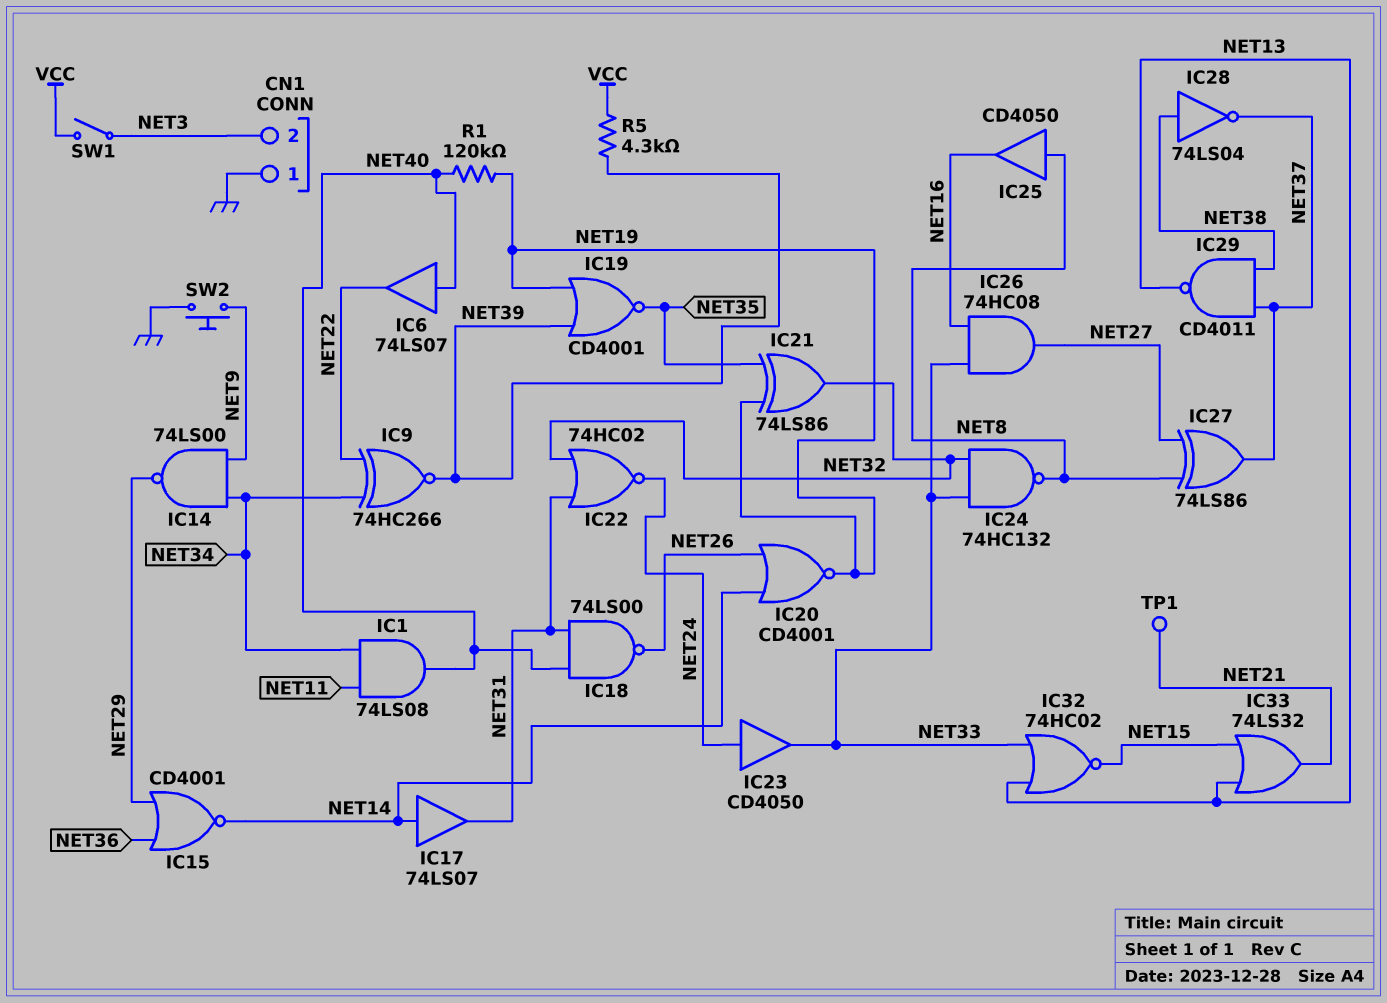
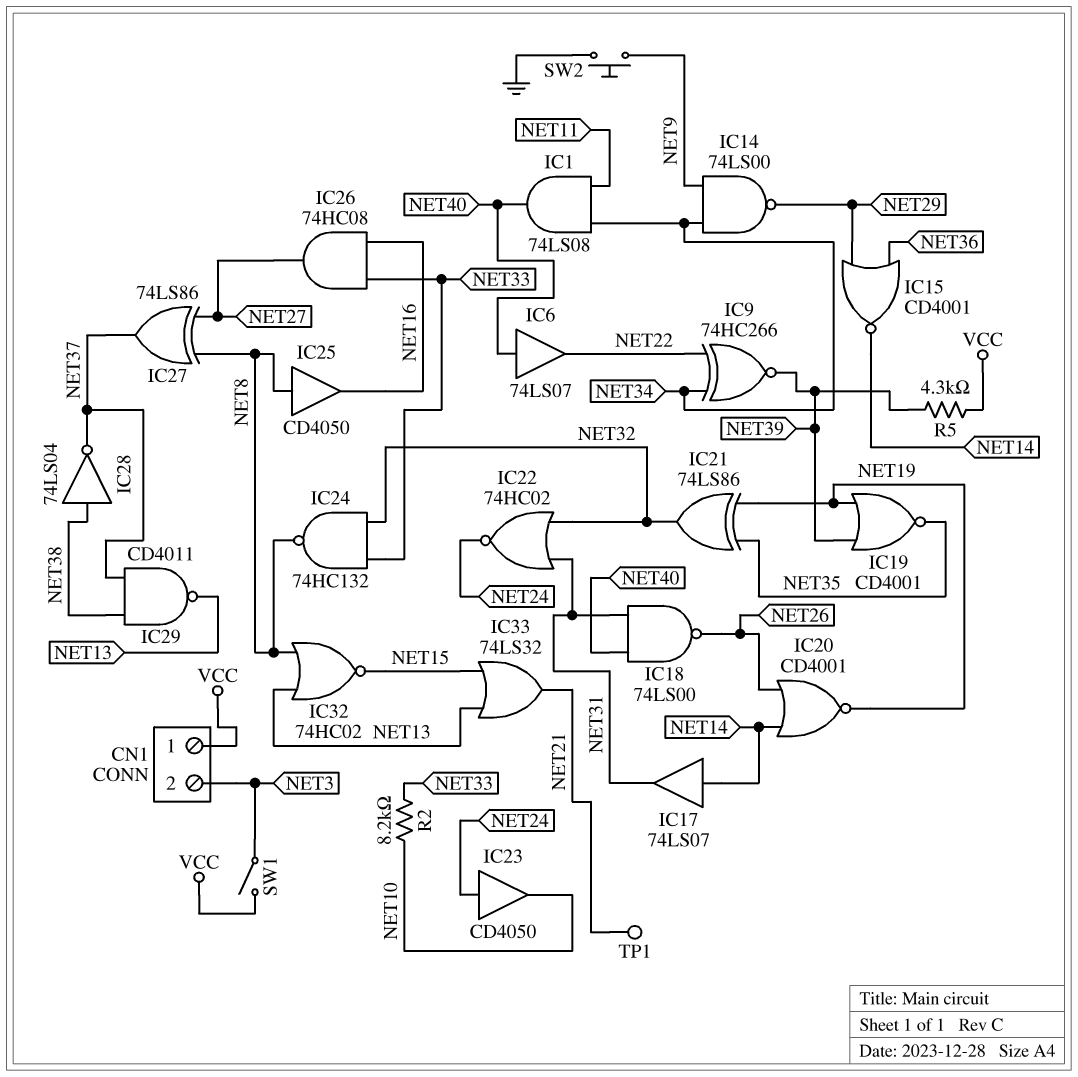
CN1 pin 1: GND -> VCC
IC23: buffer CD4050 (in NET24, out NET33) -> buffer CD4050 (in NET24, out NET10)
IC32: NOR 74HC02 (in NET13, in NET33, out NET15) -> NOR 74HC02 (in NET8, in NET13, out NET15)
R1: 120k (NET19, NET40) -> none
R2: none -> 8.2k (NET10, NET33)

